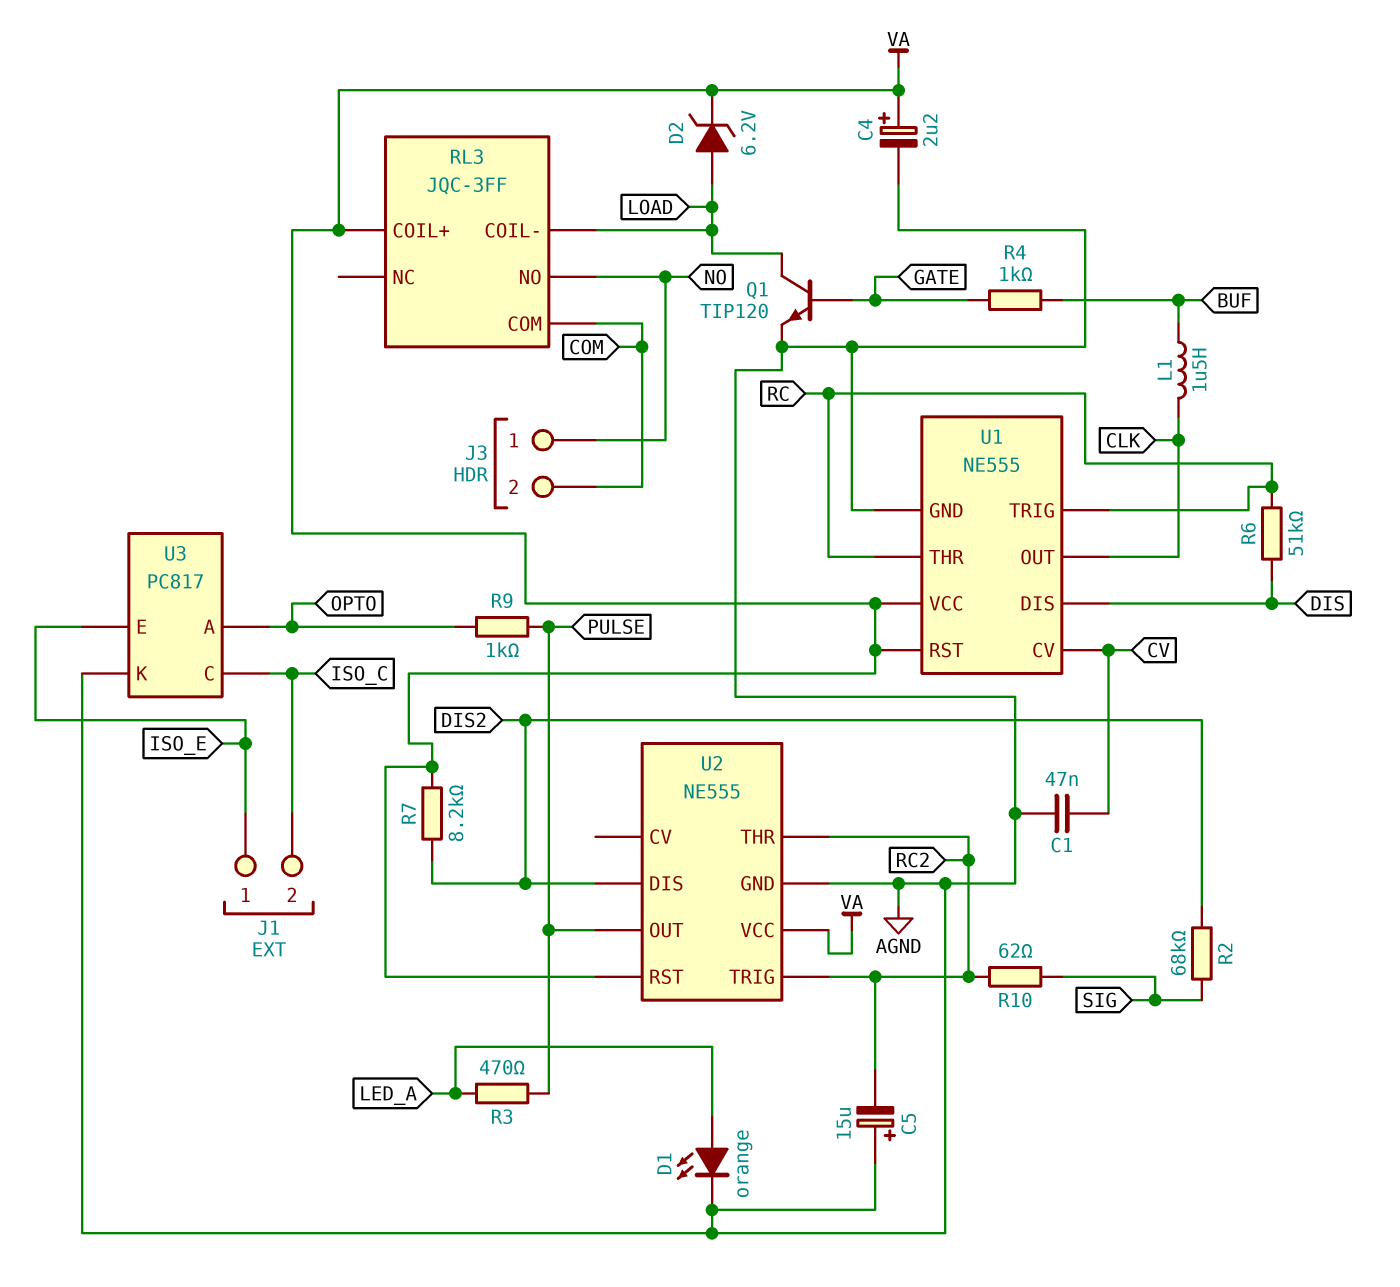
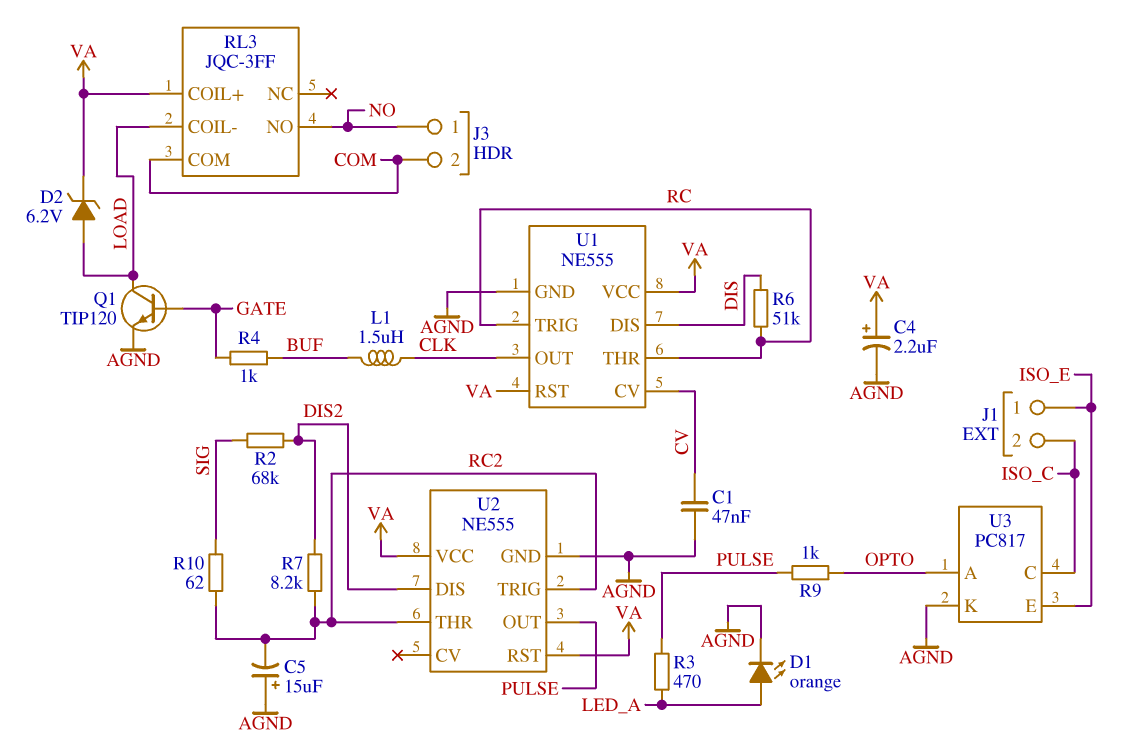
R7: 8.2k (DIS2, VA) -> 8.2k (DIS2, RC2)

